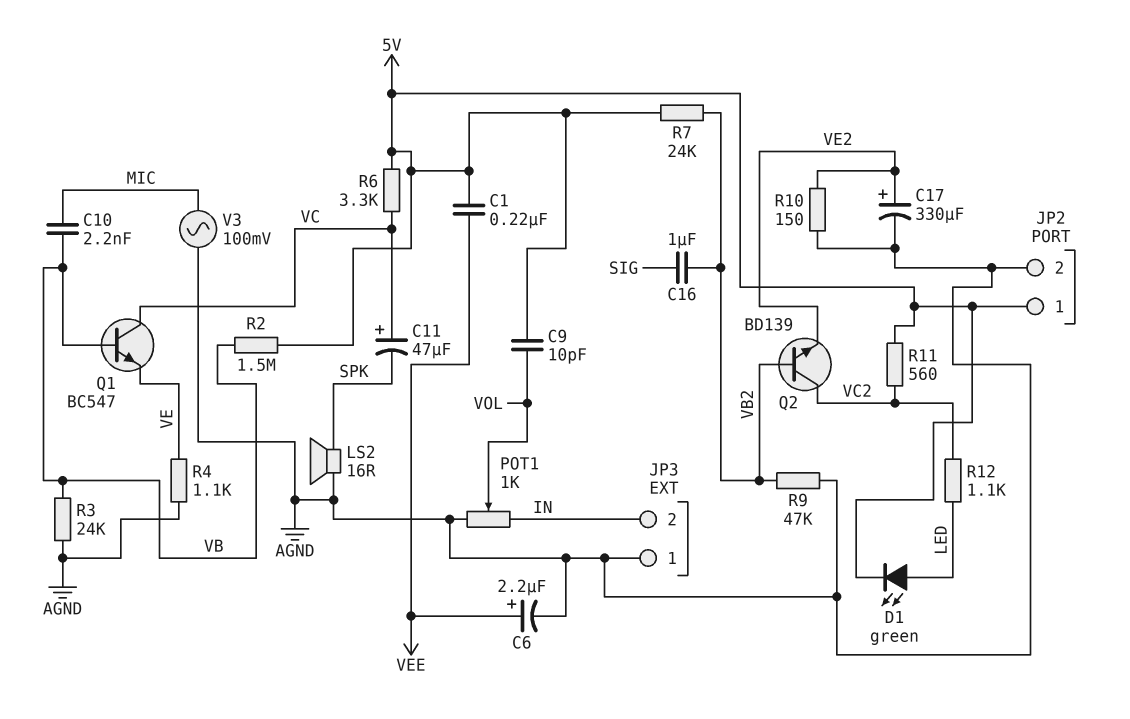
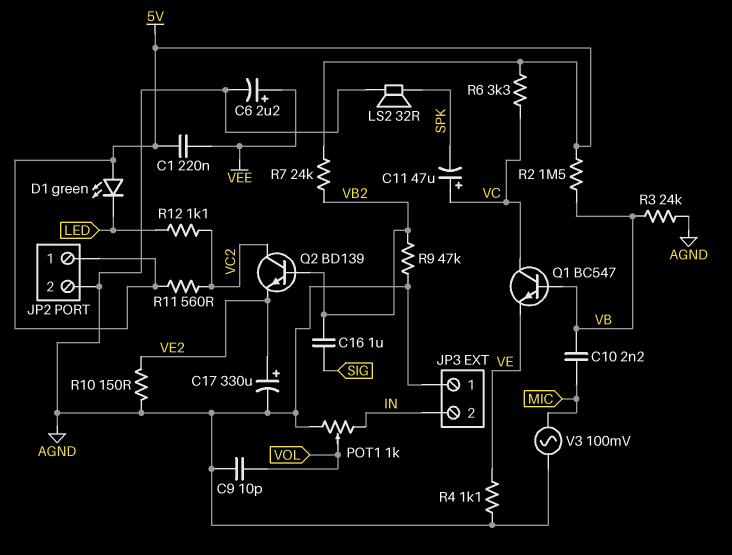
C9: 10pF (5V, VOL) -> 10pF (AGND, VOL)
D1: LED green (A LED, K 5V) -> LED green (A 5V, K LED)
LS2: speaker 16R (AGND, SPK) -> speaker 32R (AGND, SPK)

